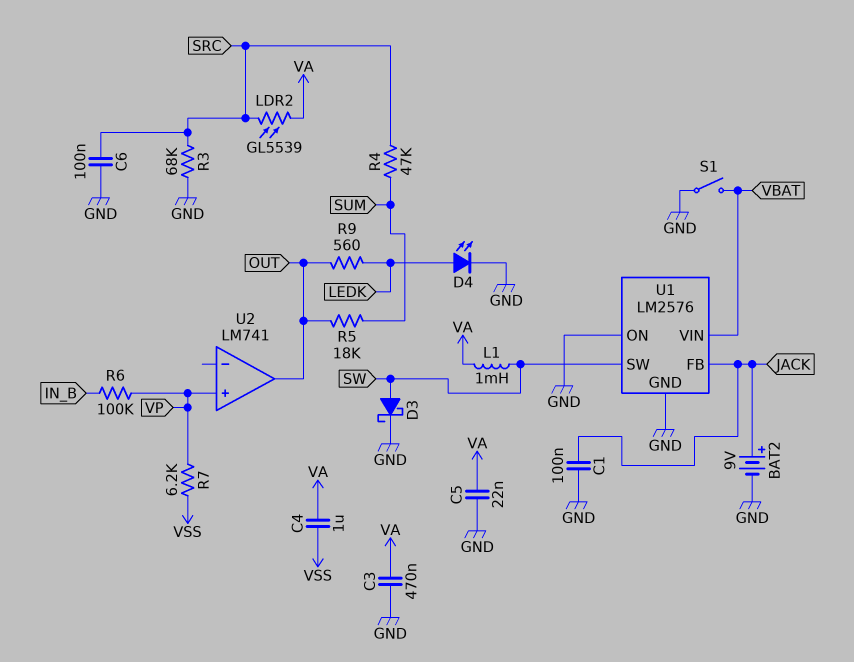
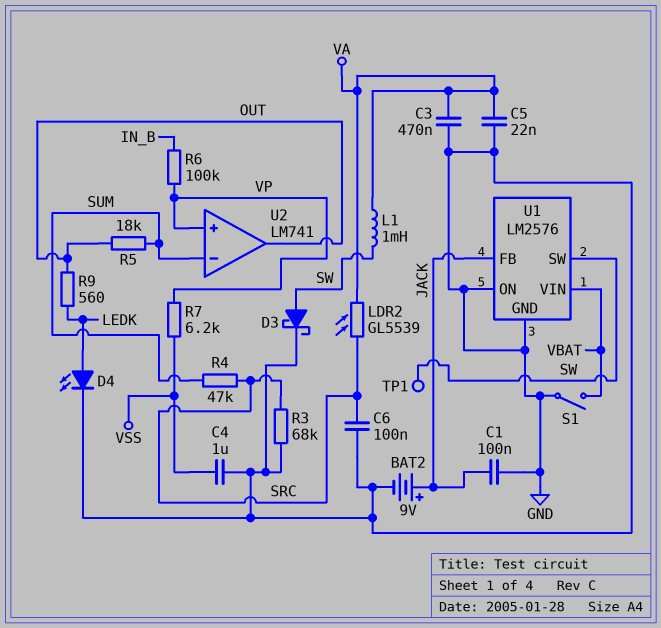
C4: 1uF (VA, VSS) -> 1uF (GND, VSS)
TP1: none -> test point (SW)
U2 pin in-: none -> SUM

